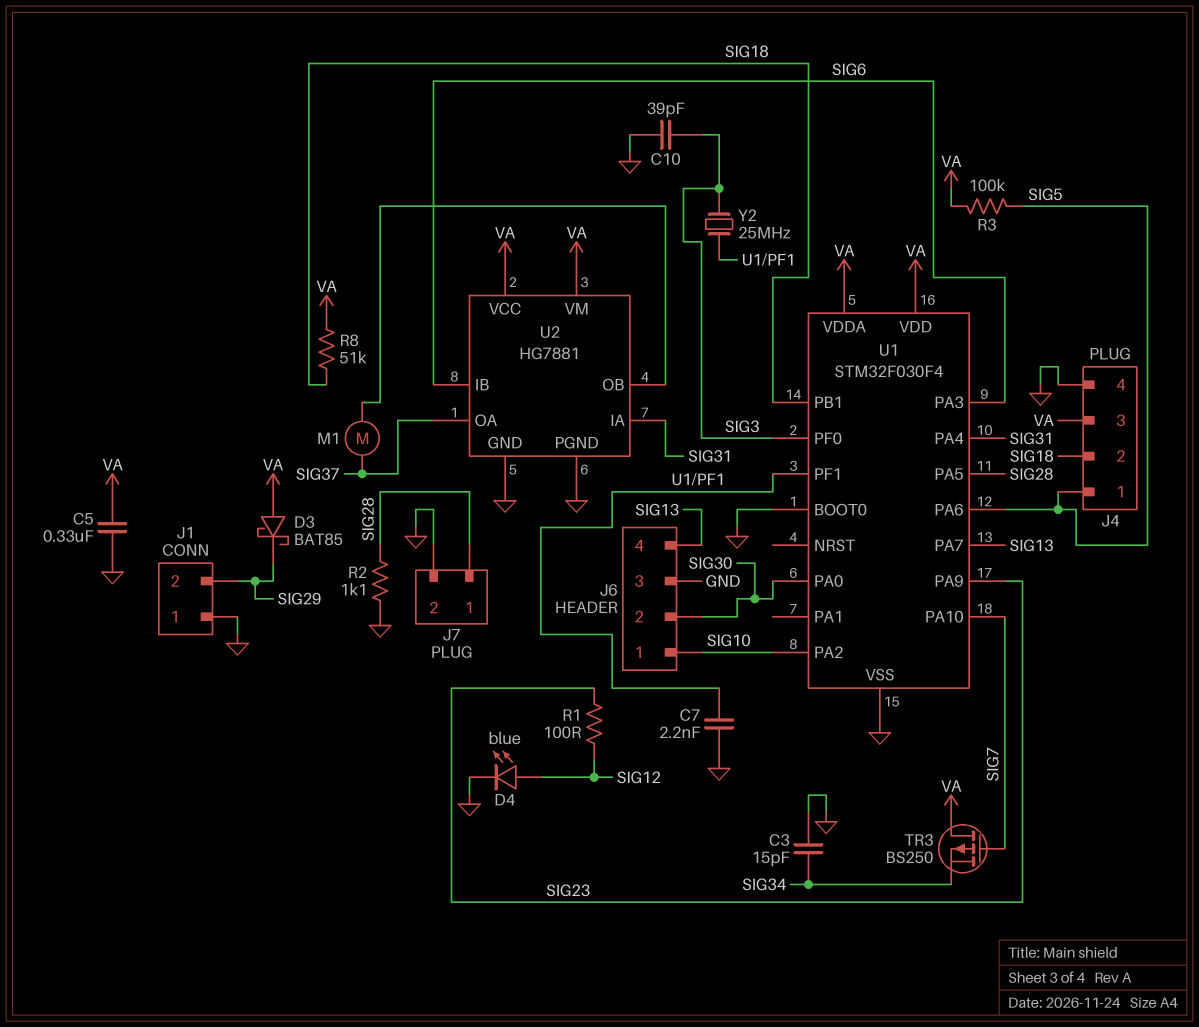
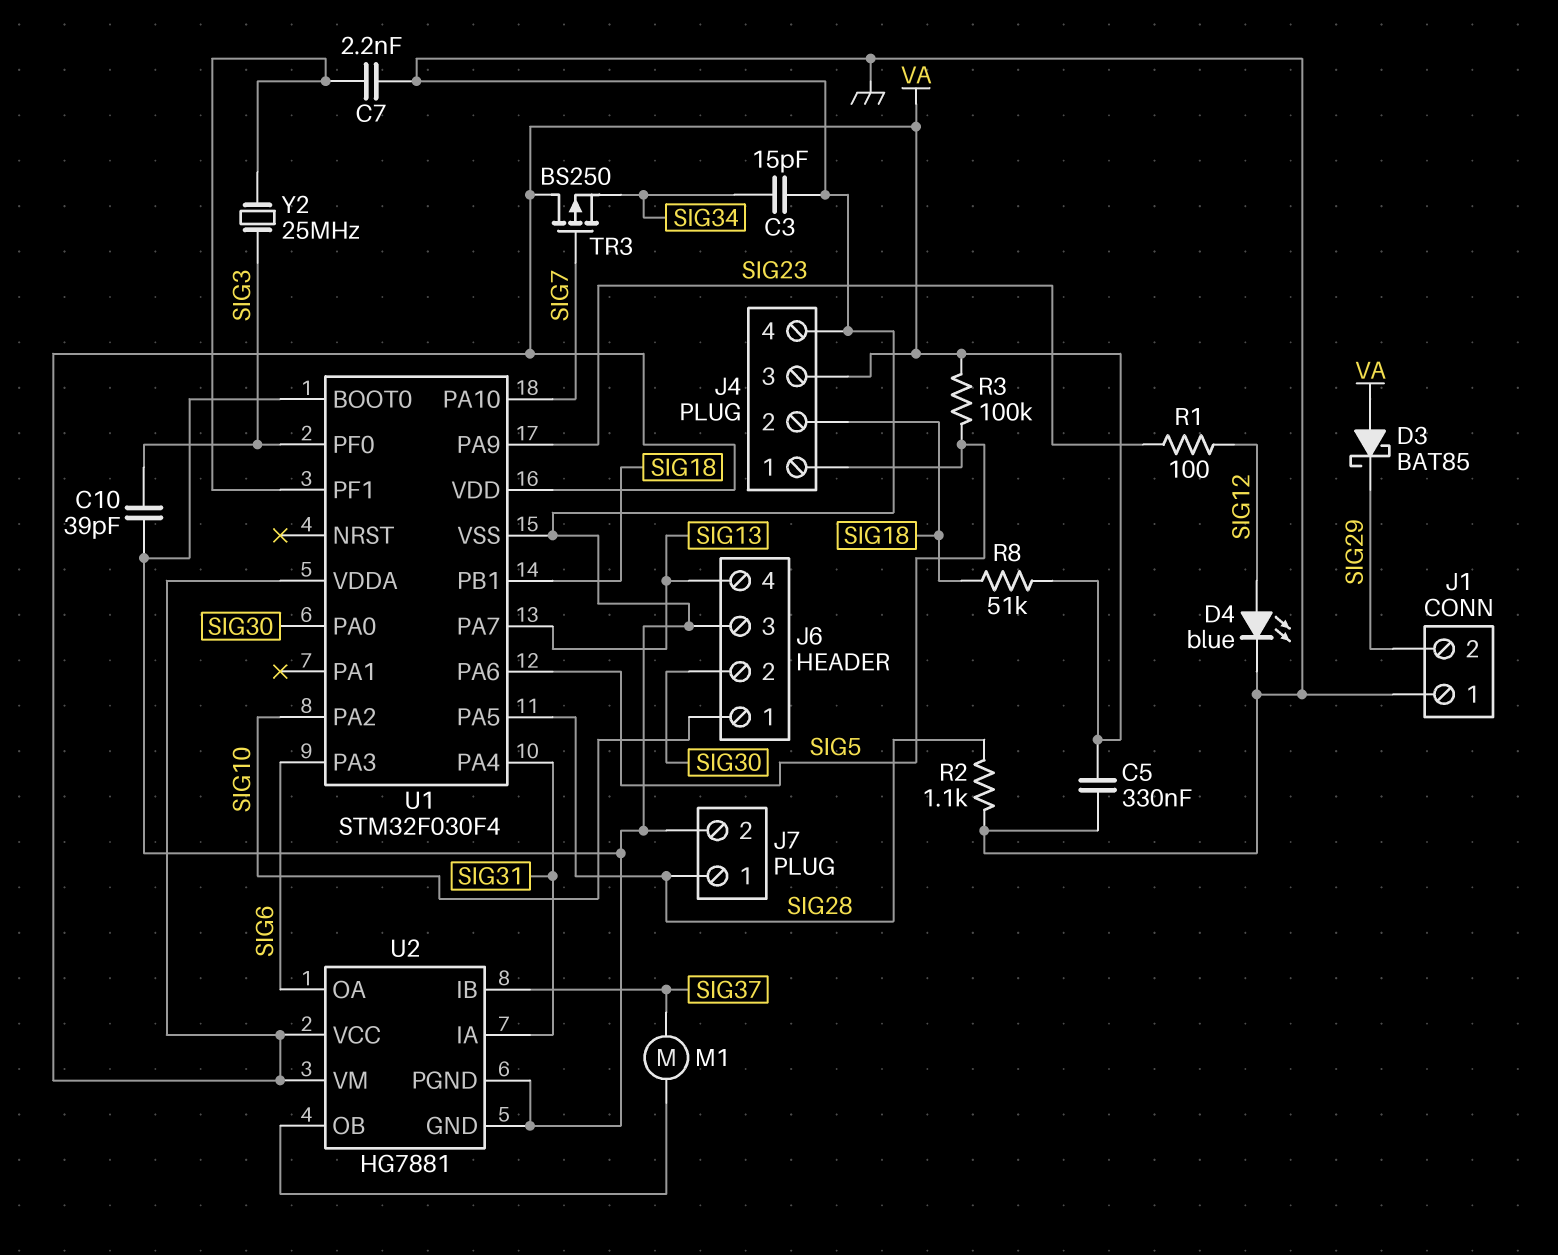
U2 pin IB: SIG6 -> SIG37
U2 pin OA: SIG37 -> SIG6

